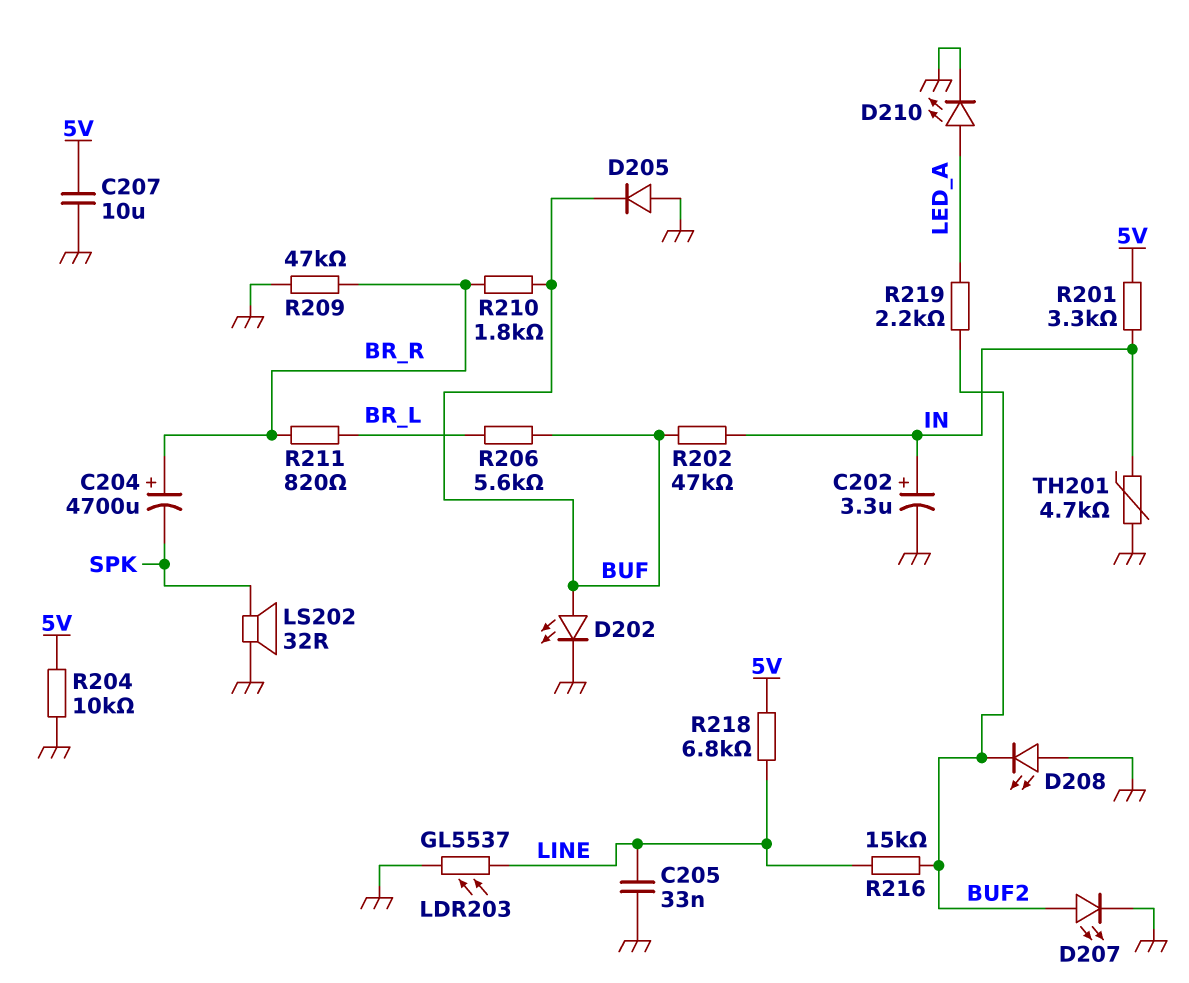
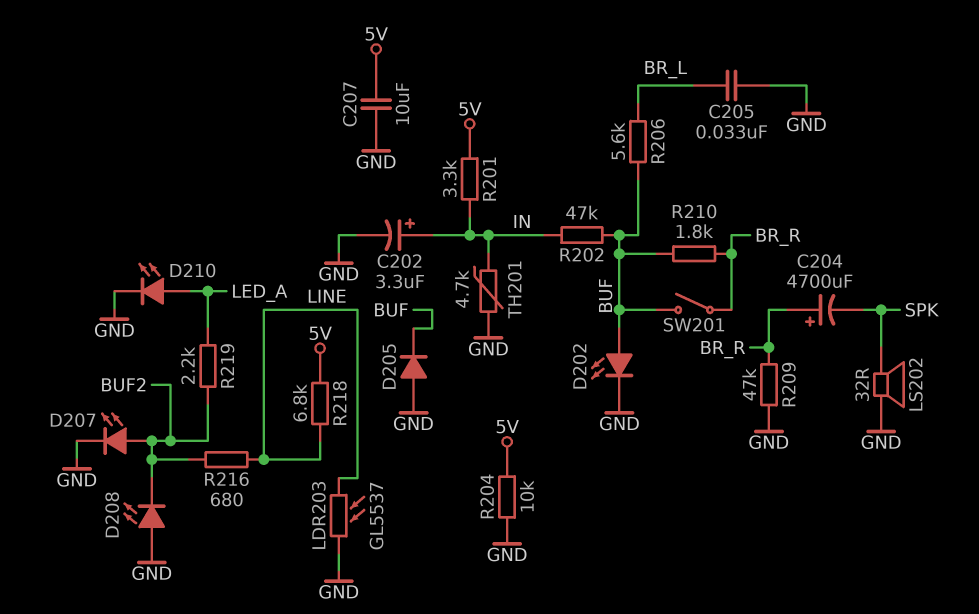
C205: 33nF (GND, LINE) -> 33nF (BR_L, GND)
R211: 820 (BR_L, BR_R) -> none
R216: 15k (BUF2, LINE) -> 680 (BUF2, LINE)
SW201: none -> switch (BR_R, BUF)

